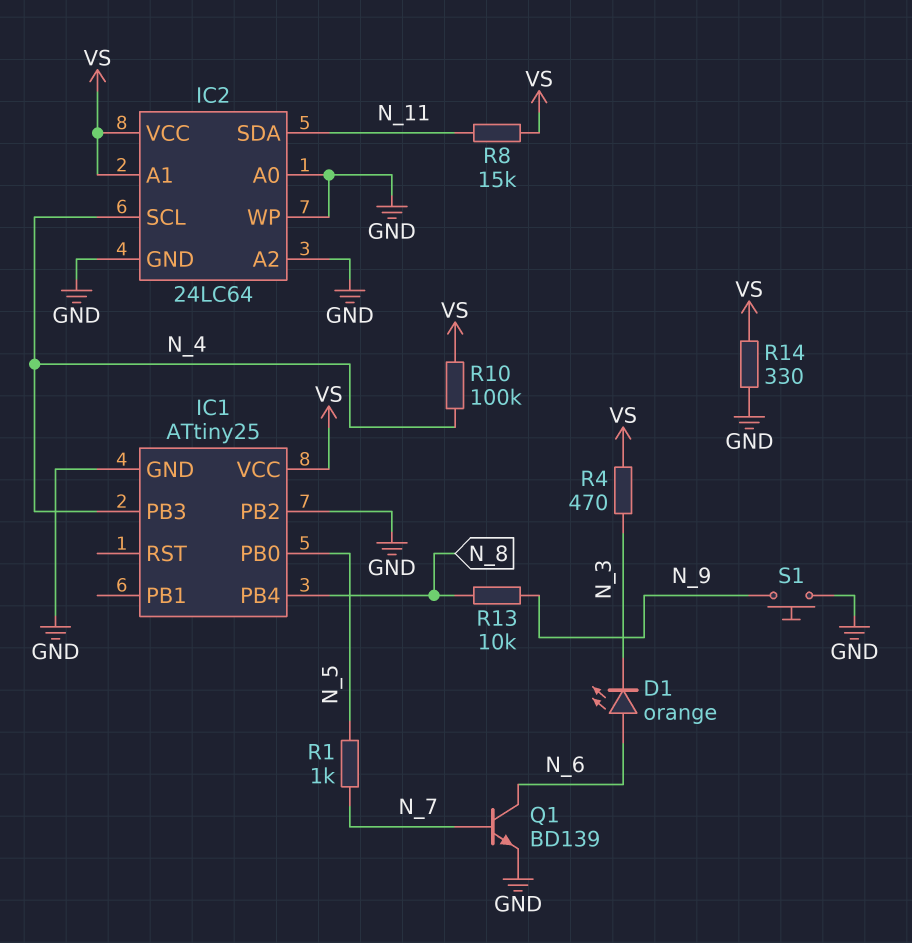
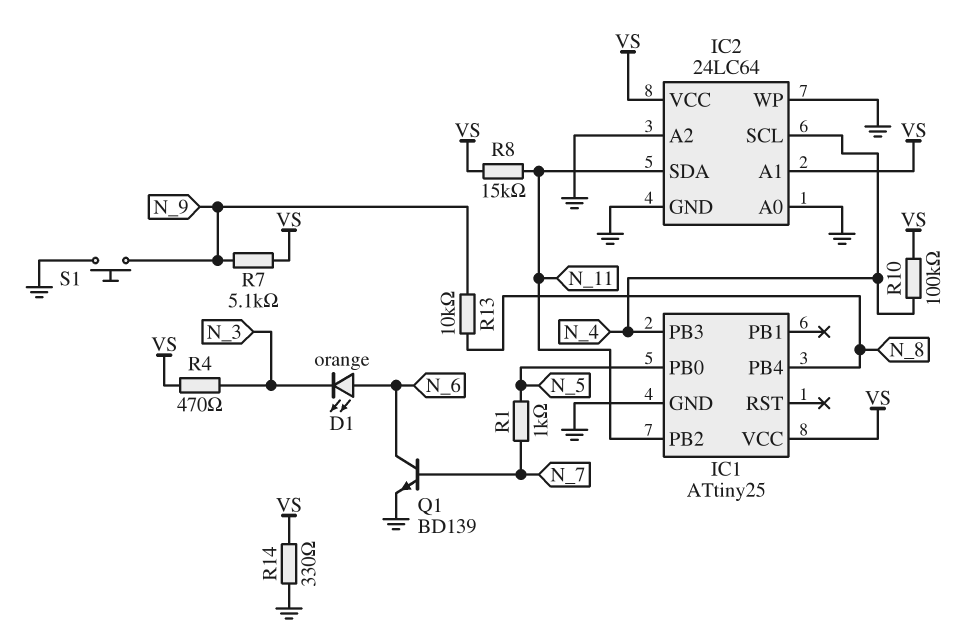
IC1 pin PB2: GND -> N_11
R7: none -> 5.1k (N_9, VS)

